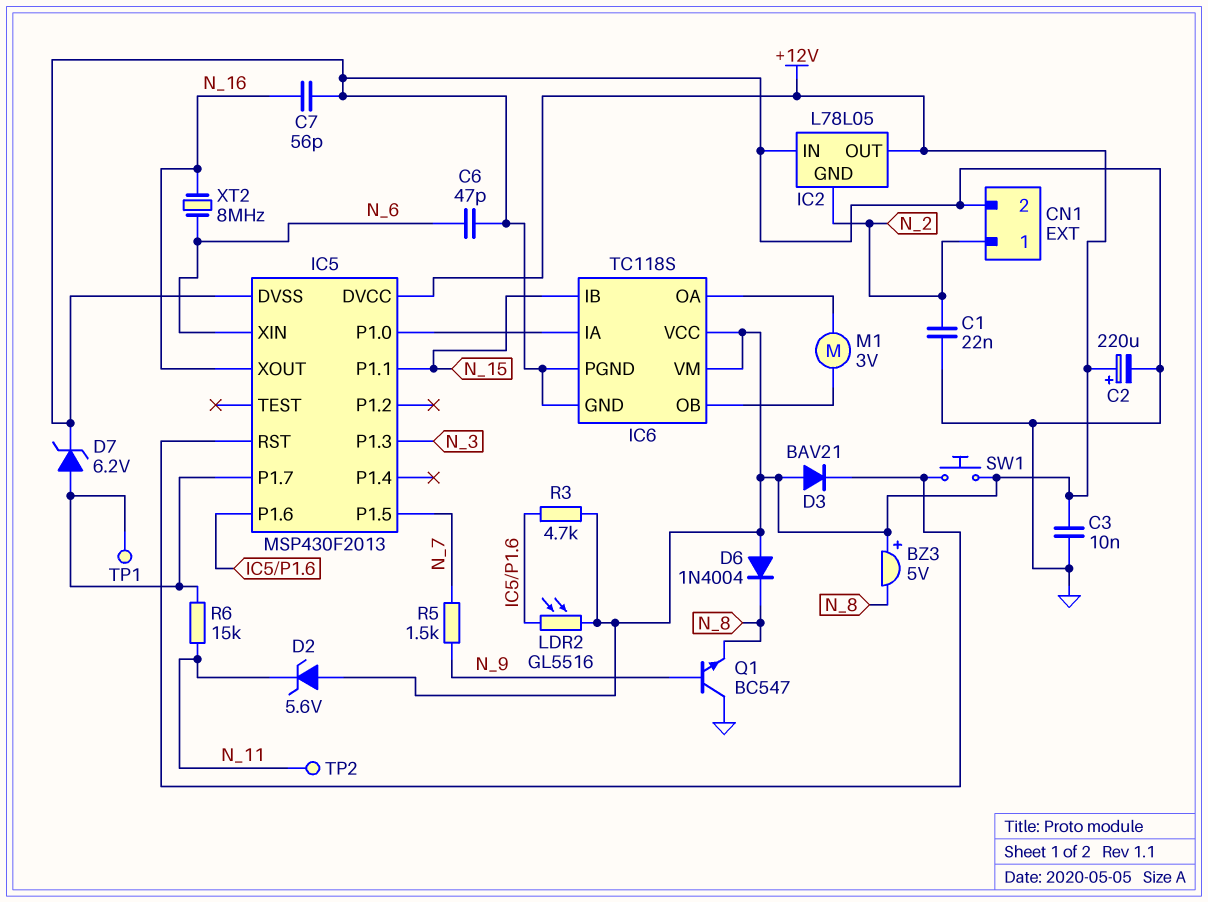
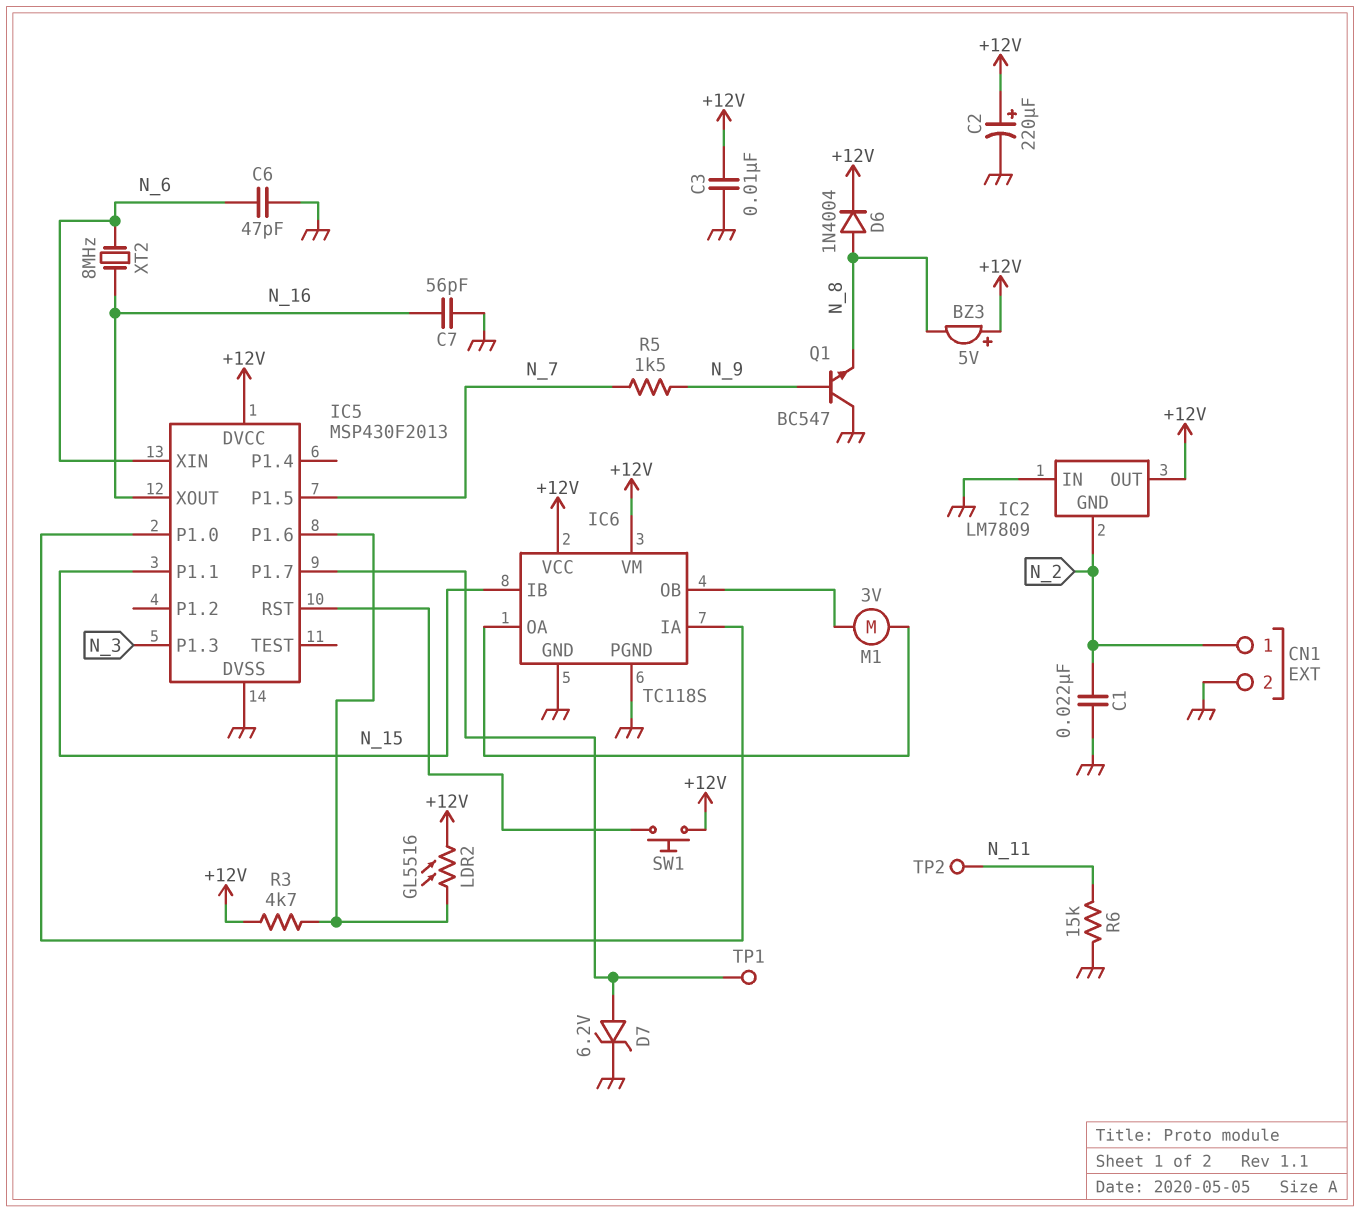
D2: zener 5.6V (A +12V, K N_11) -> none
D3: diode BAV21 (A +12V, K IC5/RST) -> none
D6: diode 1N4004 (A +12V, K N_8) -> diode 1N4004 (A N_8, K +12V)
IC2: L78L05 -> LM7809
R6: 15k (IC5/P1.7, N_11) -> 15k (GND, N_11)

